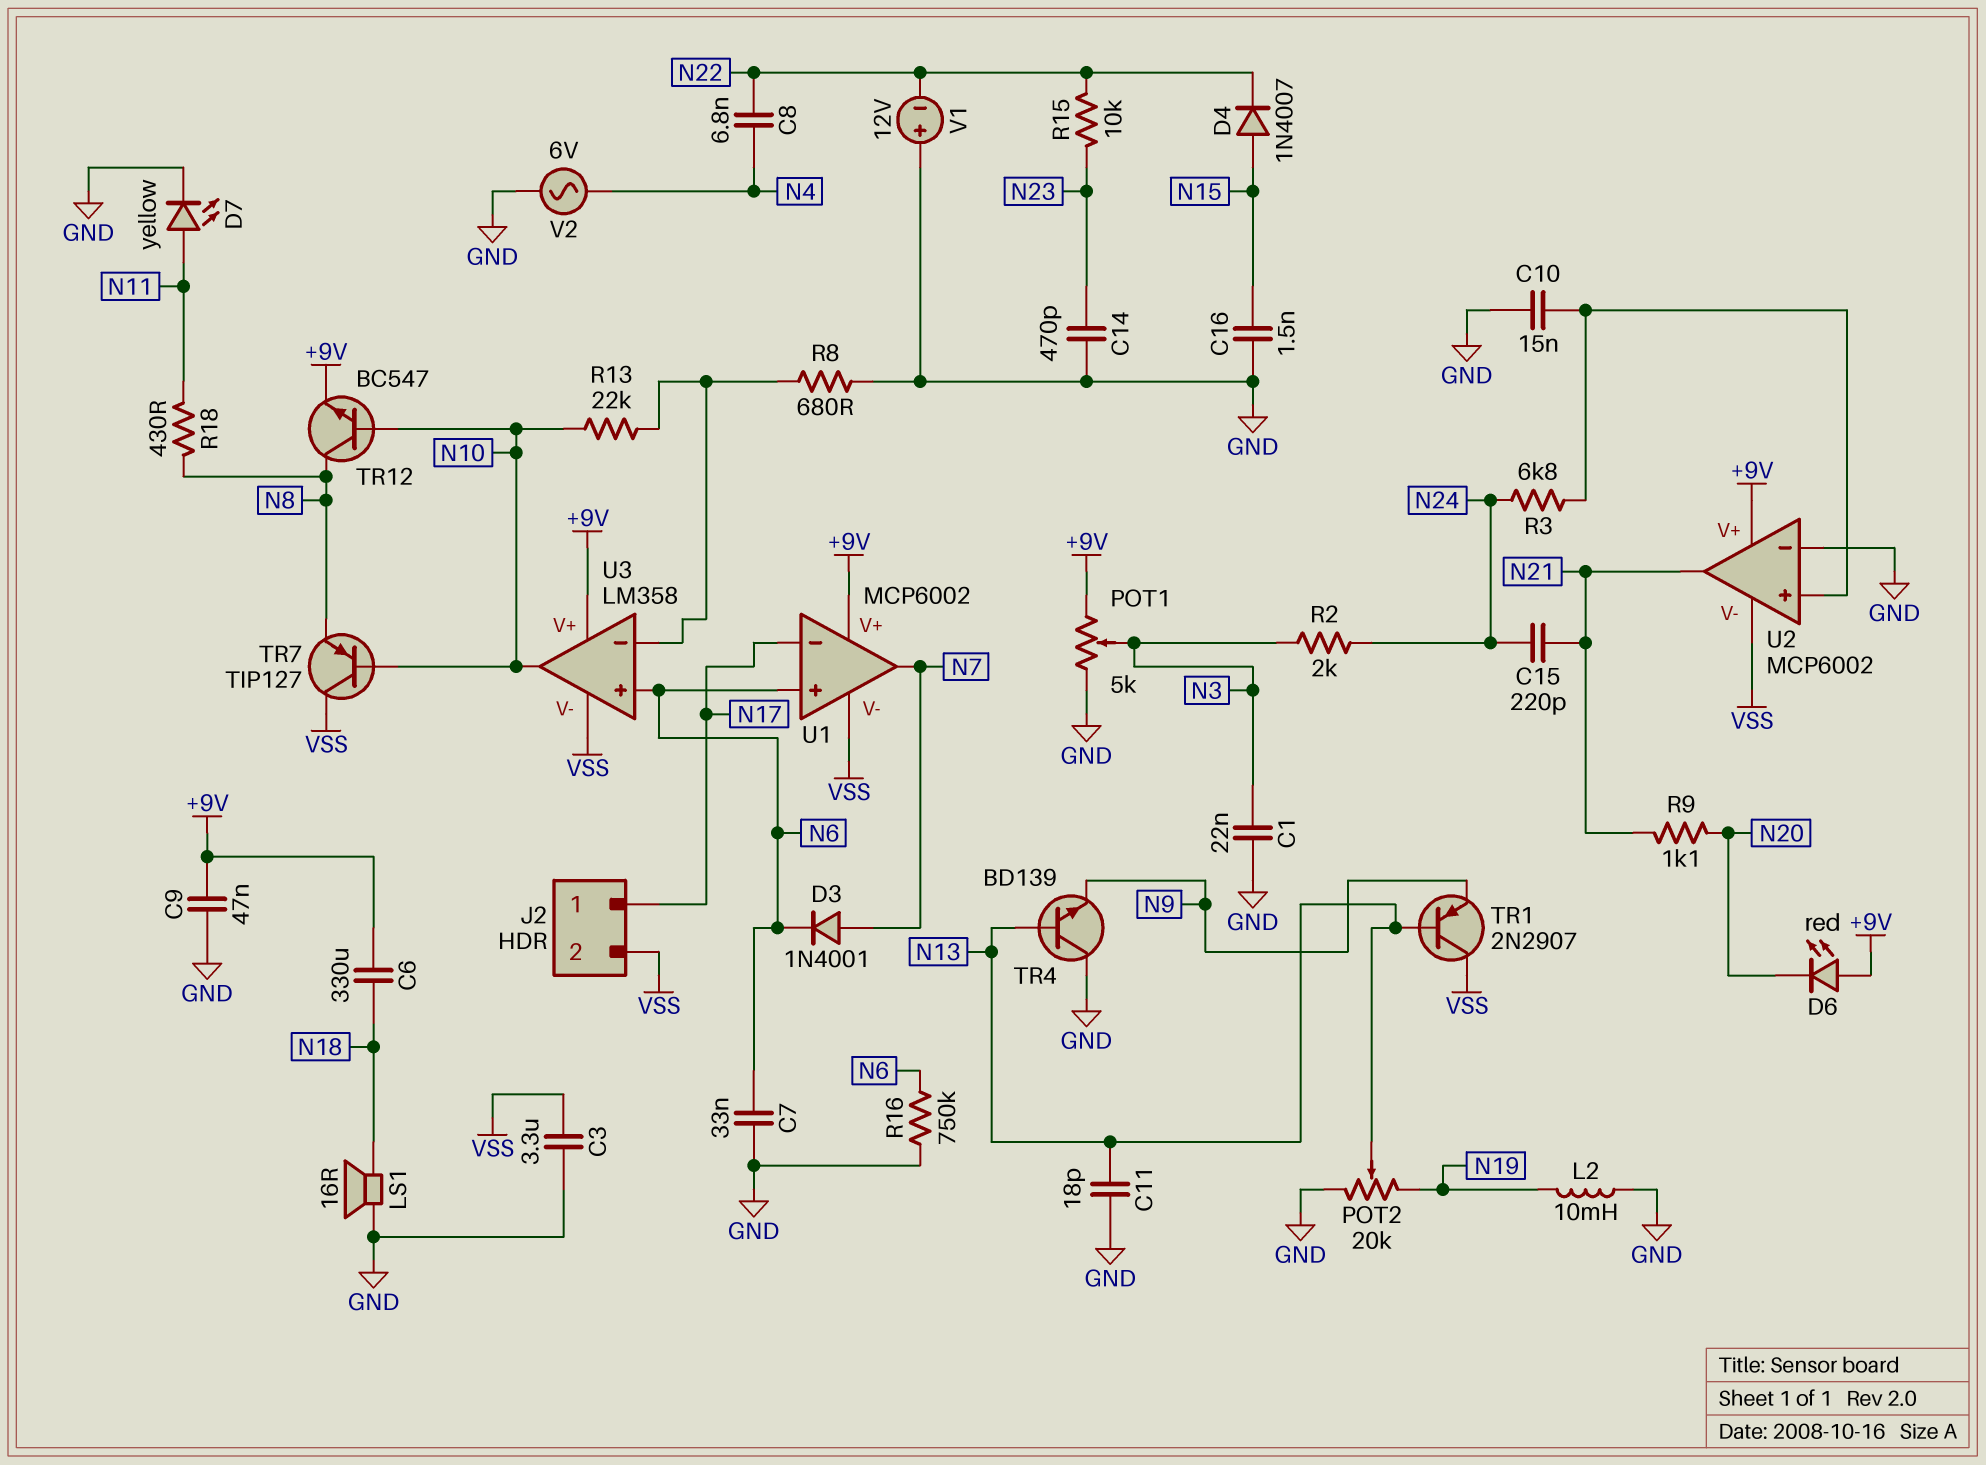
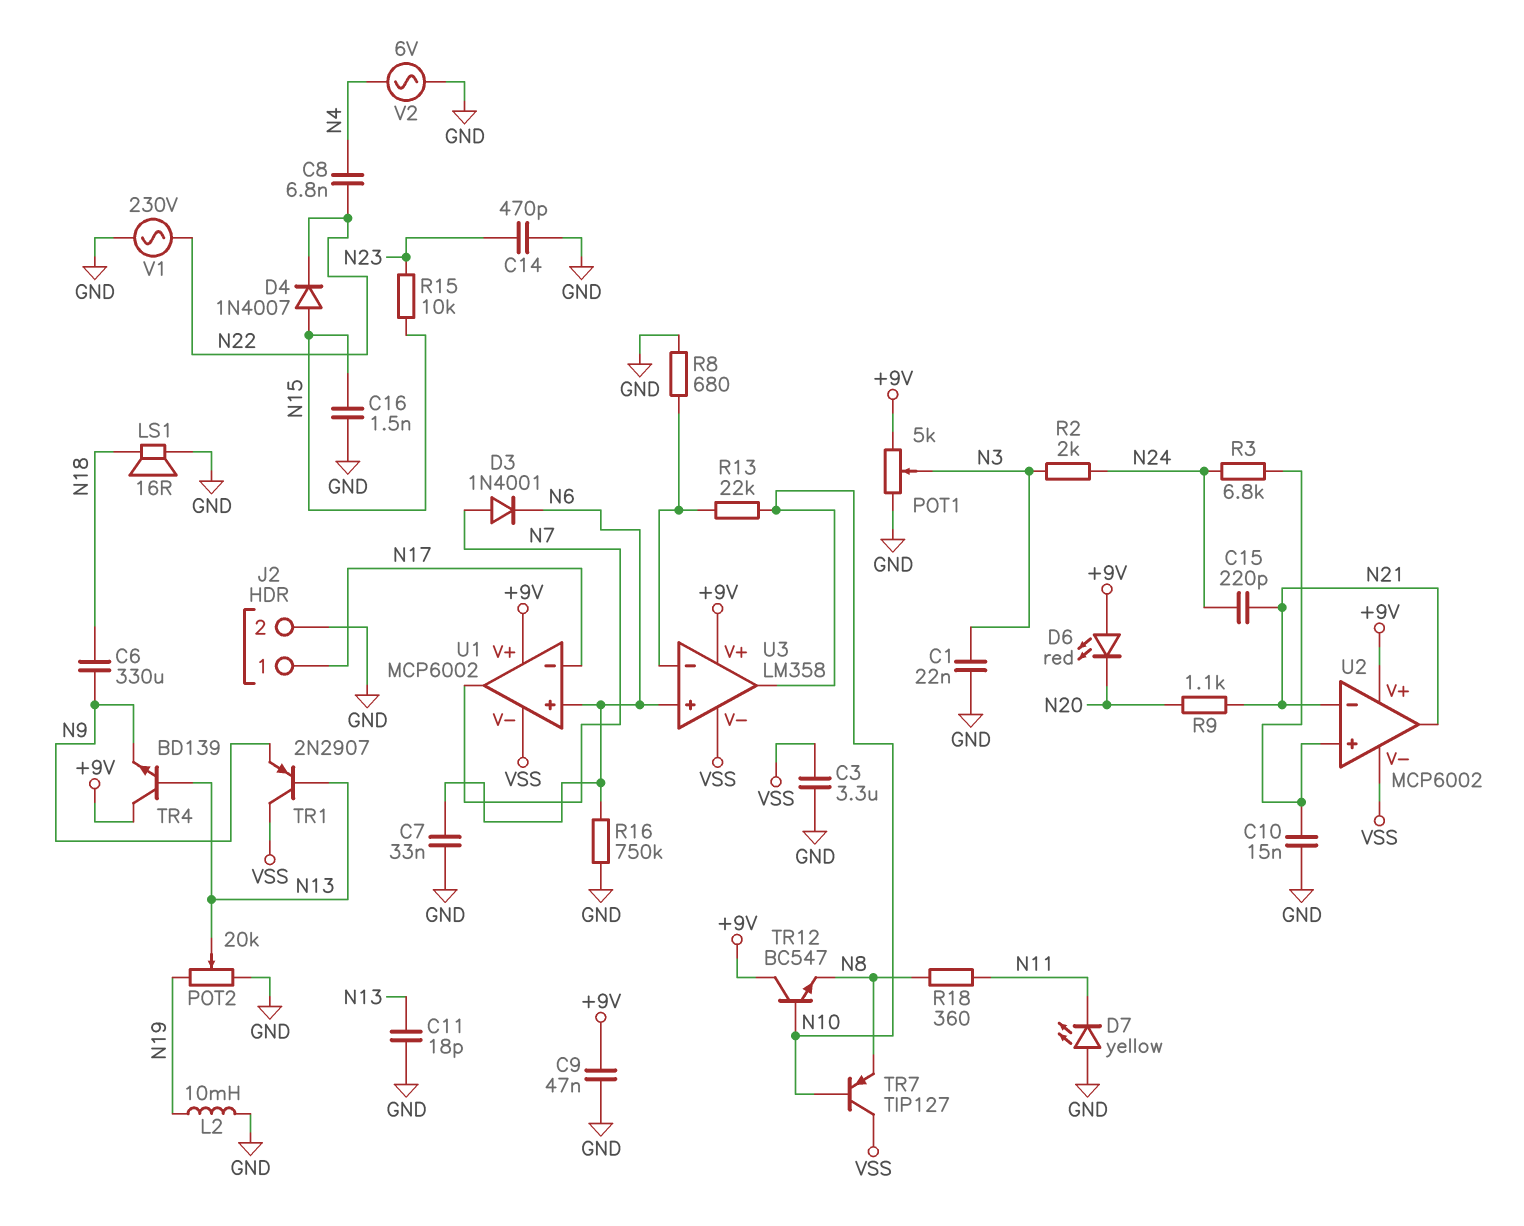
C6: 330uF (+9V, N18) -> 330uF (N9, N18)
D7: LED yellow (A N11, K GND) -> LED yellow (A GND, K N11)
J2 pin 2: VSS -> GND
R15: 10k (N22, N23) -> 10k (N15, N23)
R18: 430 (N8, N11) -> 360 (N8, N11)
TR4: NPN BD139 (B N13, C GND, E N9) -> NPN BD139 (B N13, C +9V, E N9)
TR12: NPN BC547 (B N10, C N8, E +9V) -> NPN BC547 (B N10, C +9V, E N8)
U2 pin in-: GND -> N21
V1: 12V (plus GND, minus N22) -> AC 230V (GND, N22)

